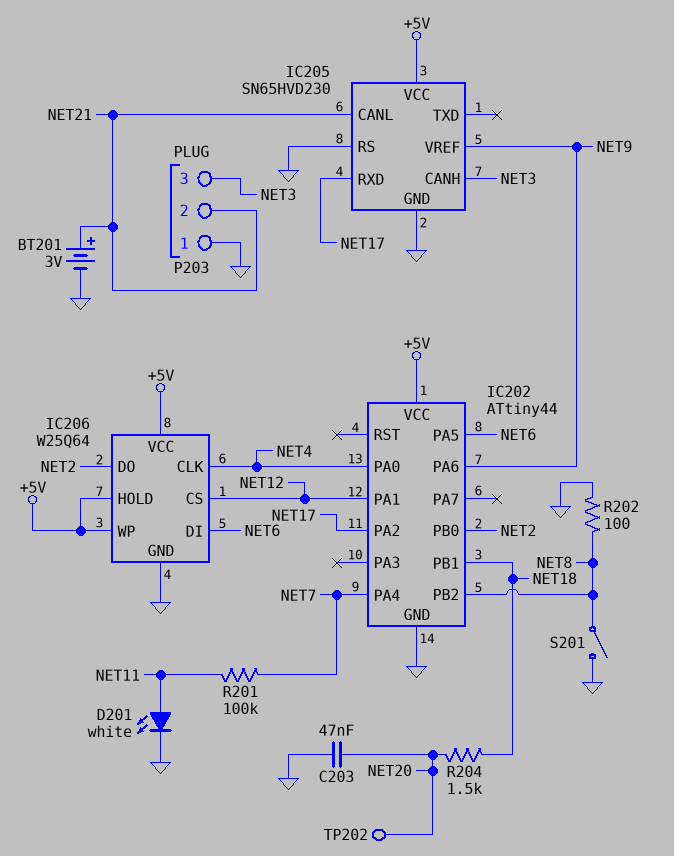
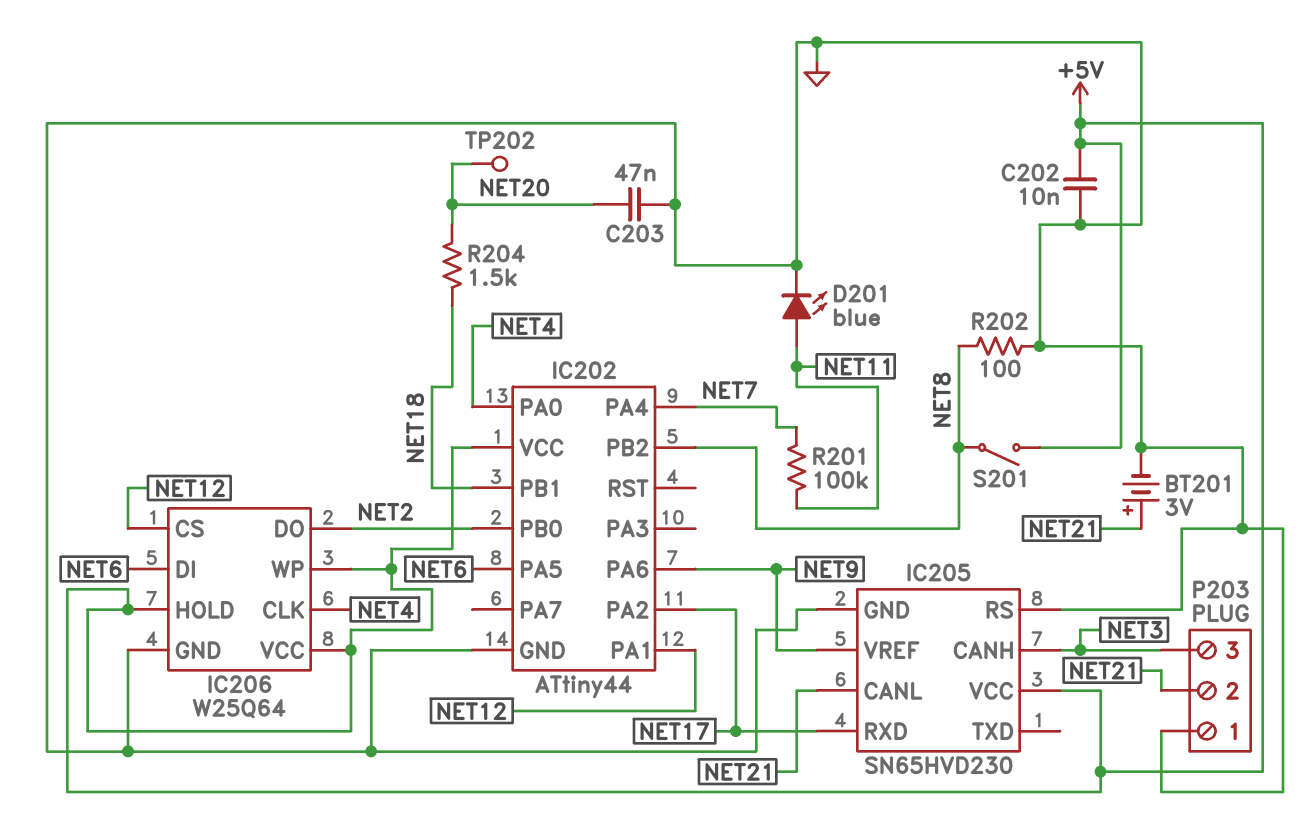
C202: none -> 10nF (+5V, GND)
D201: LED white (A NET11, K GND) -> LED blue (A NET11, K GND)
S201: switch (GND, NET8) -> switch (+5V, NET8)

